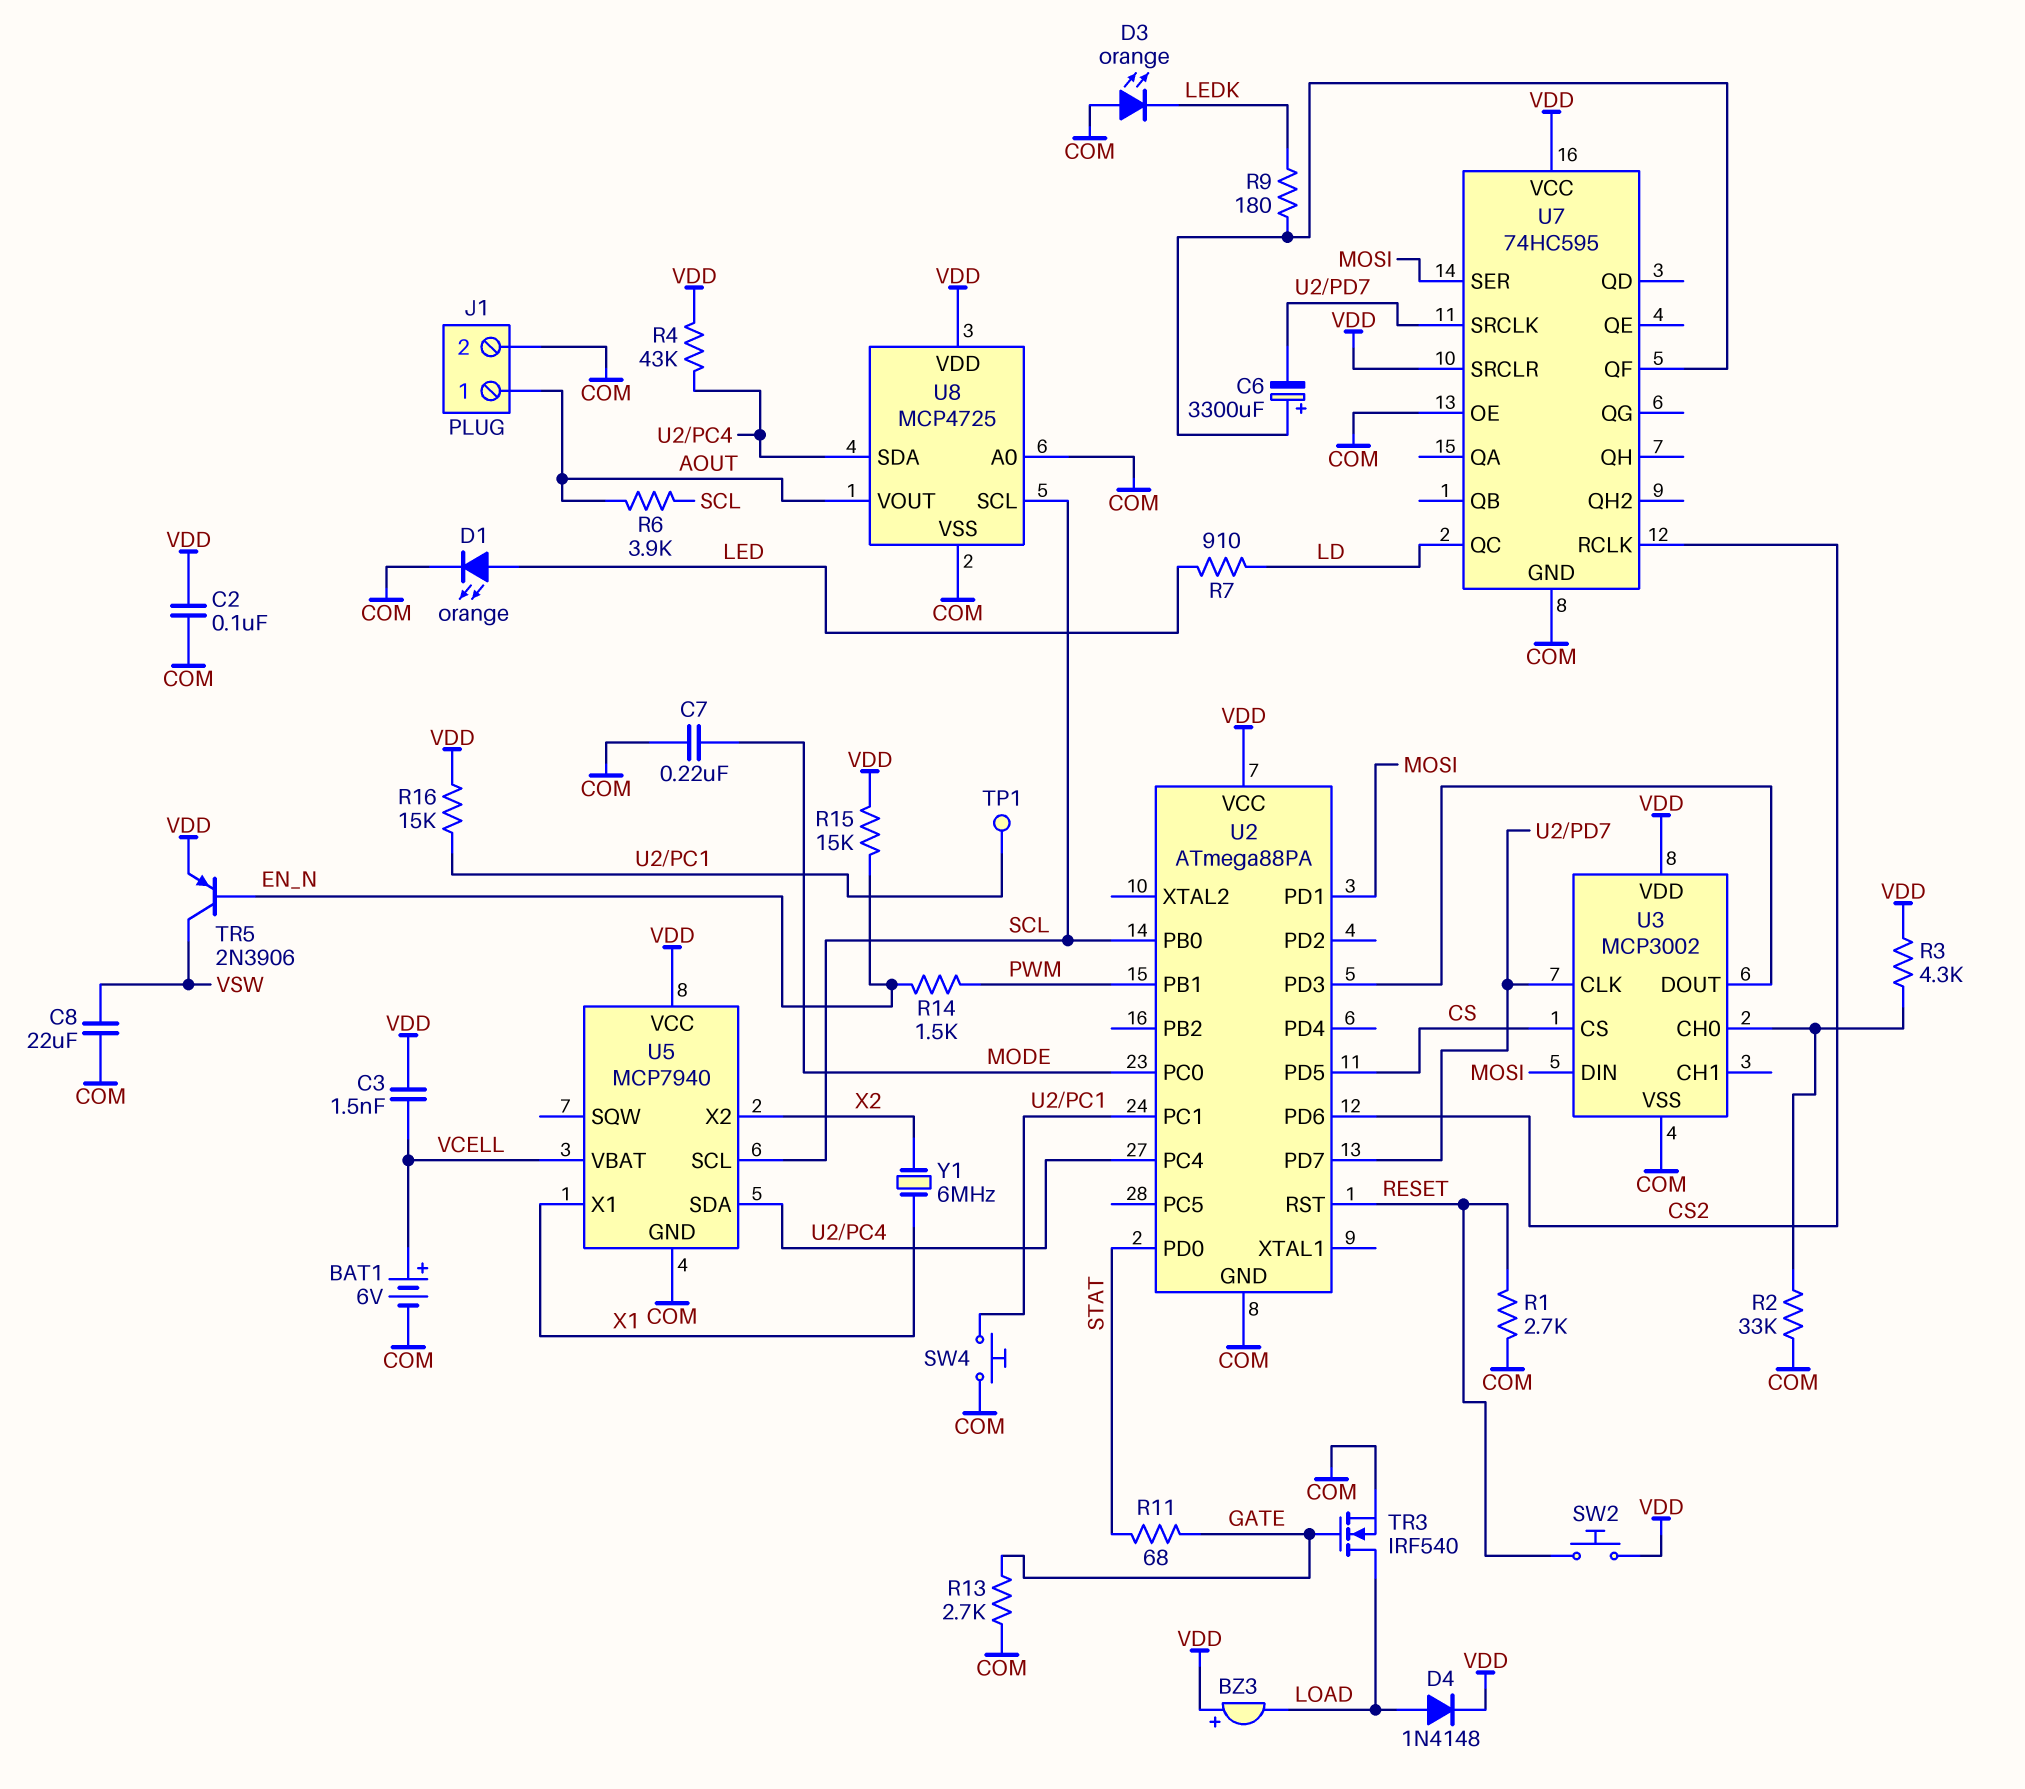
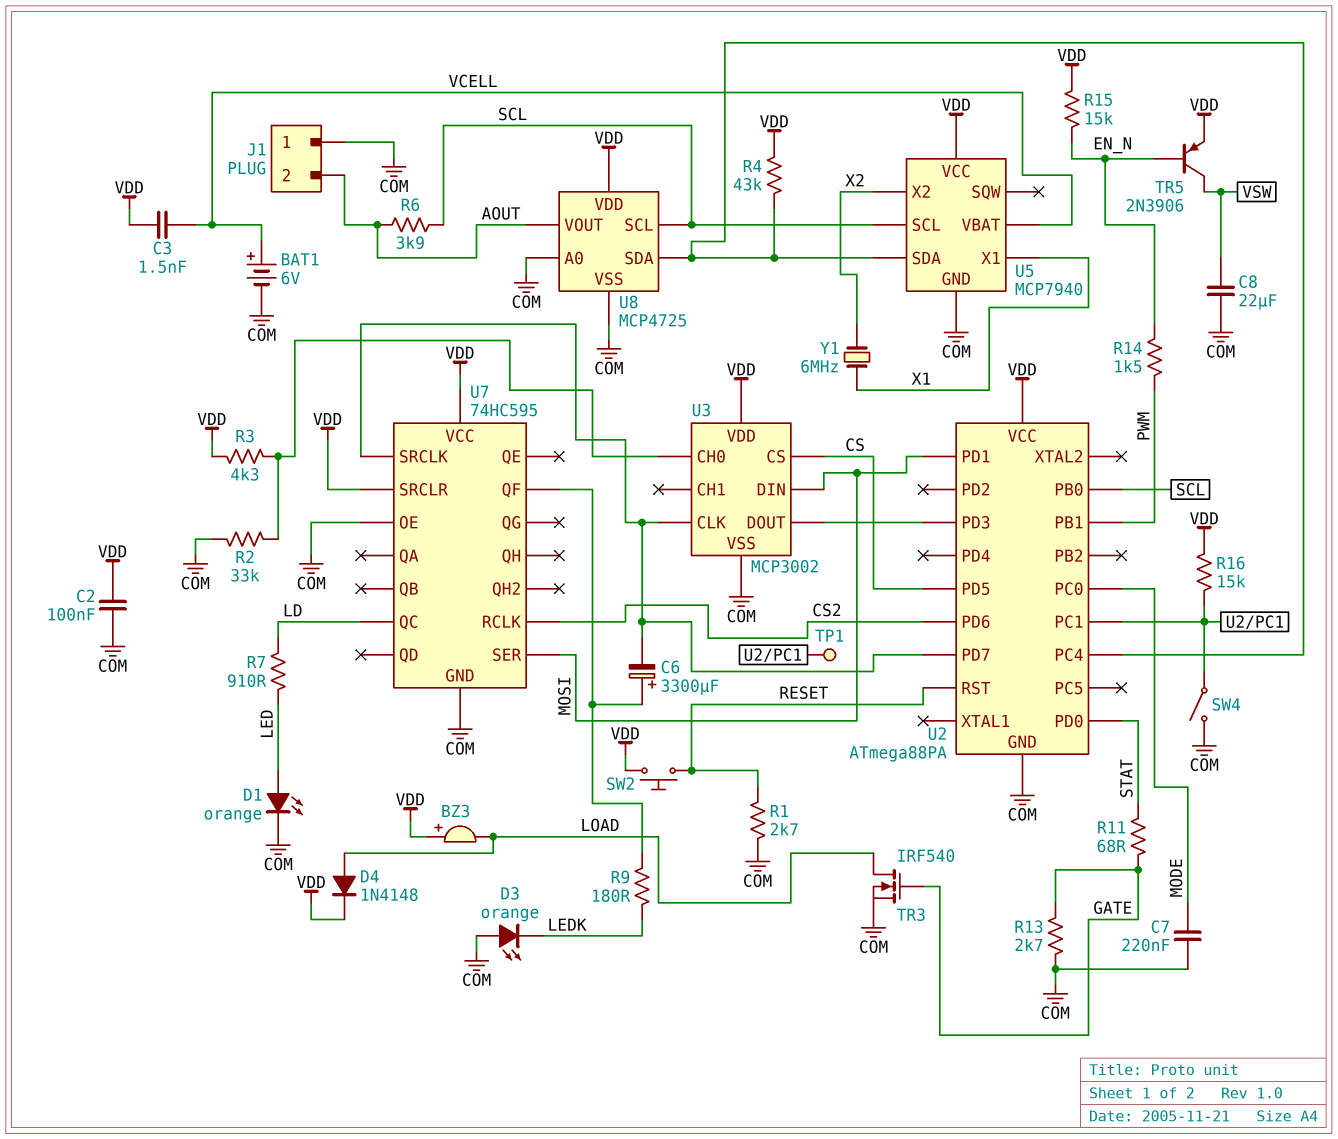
J1 pin 1: AOUT -> COM
J1 pin 2: COM -> AOUT
SW4: button (COM, U2/PC1) -> switch (COM, U2/PC1)

